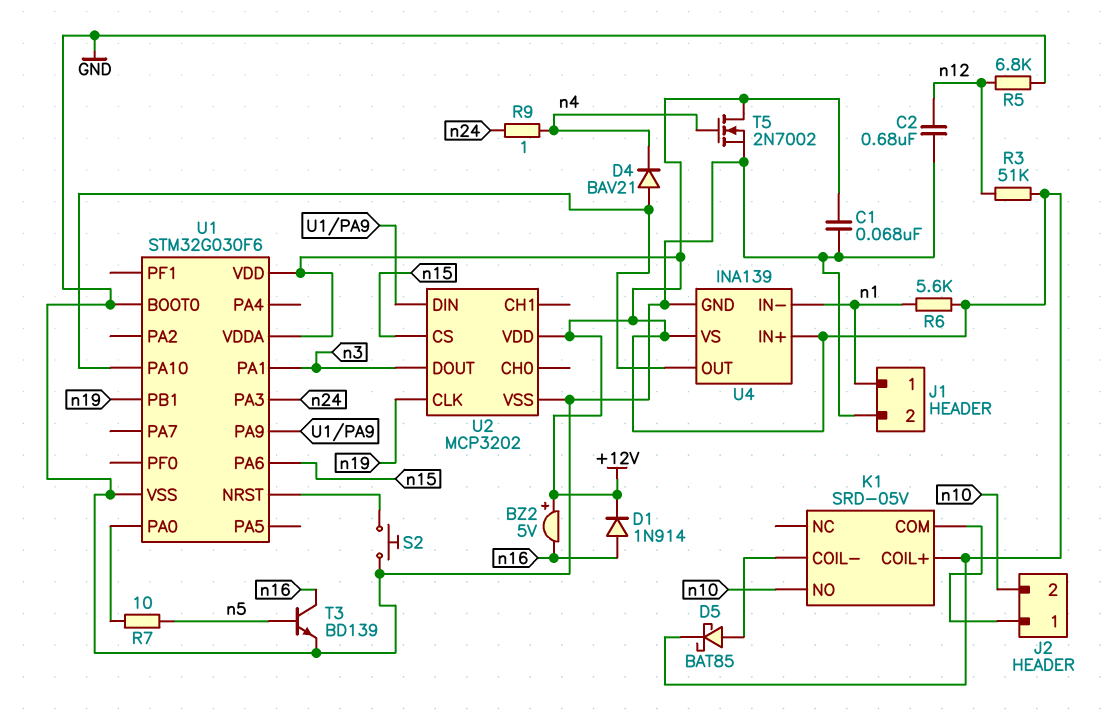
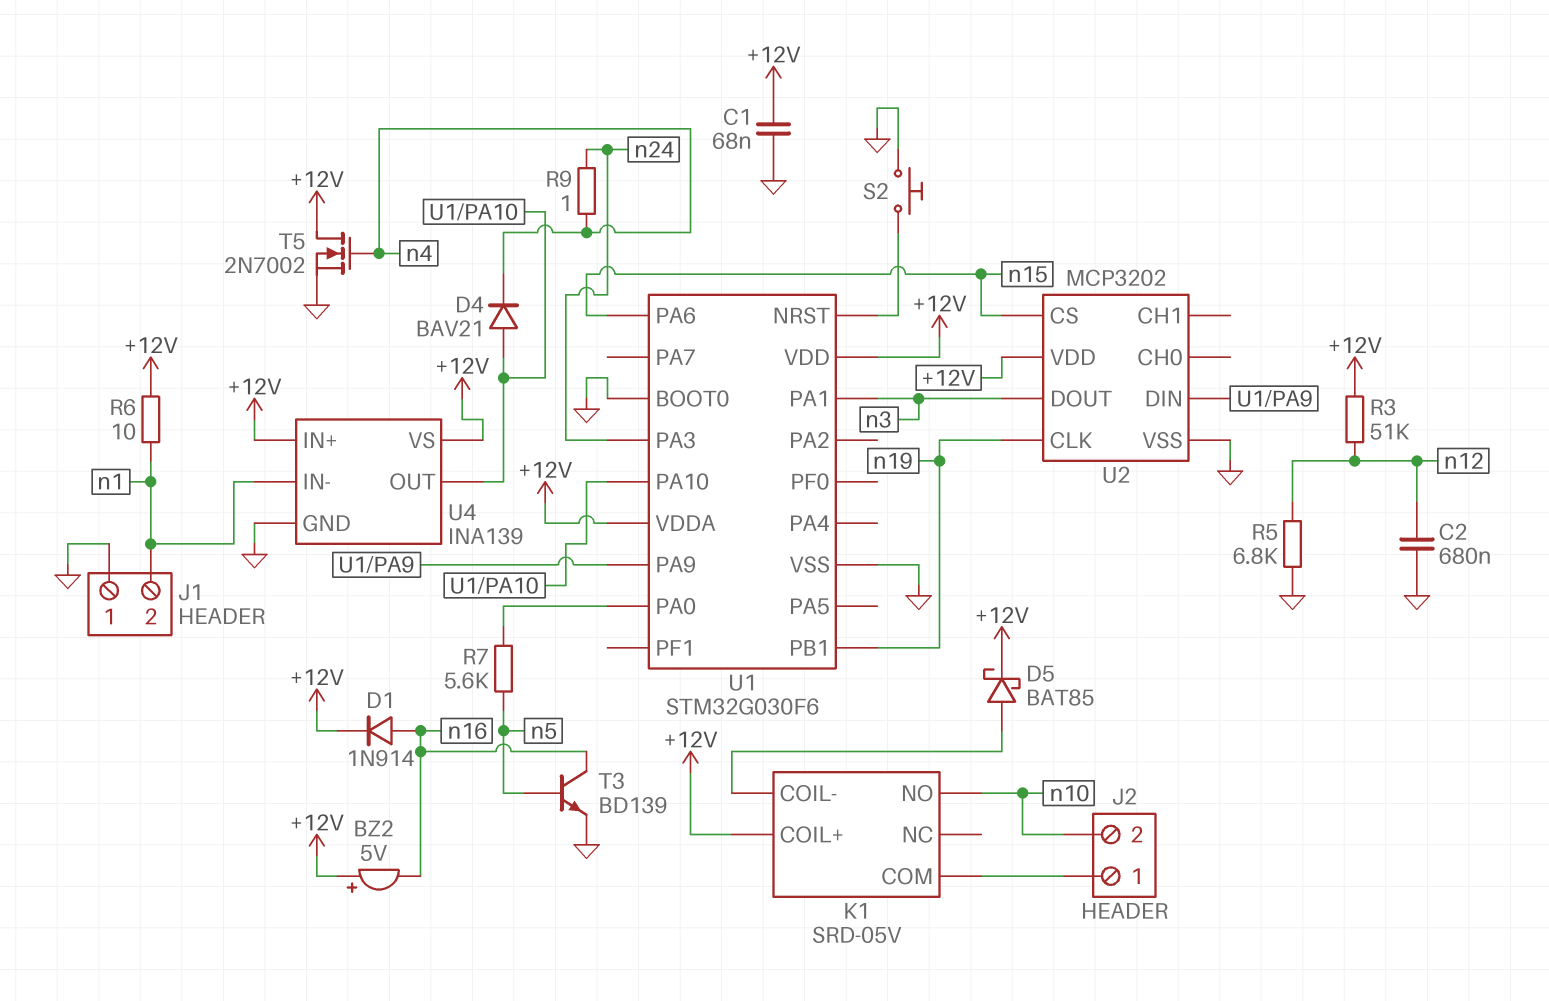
J1 pin 1: n1 -> GND
J1 pin 2: GND -> n1
R6: 5.6k (+12V, n1) -> 10 (+12V, n1)
R7: 10 (U1/PA0, n5) -> 5.6k (U1/PA0, n5)

